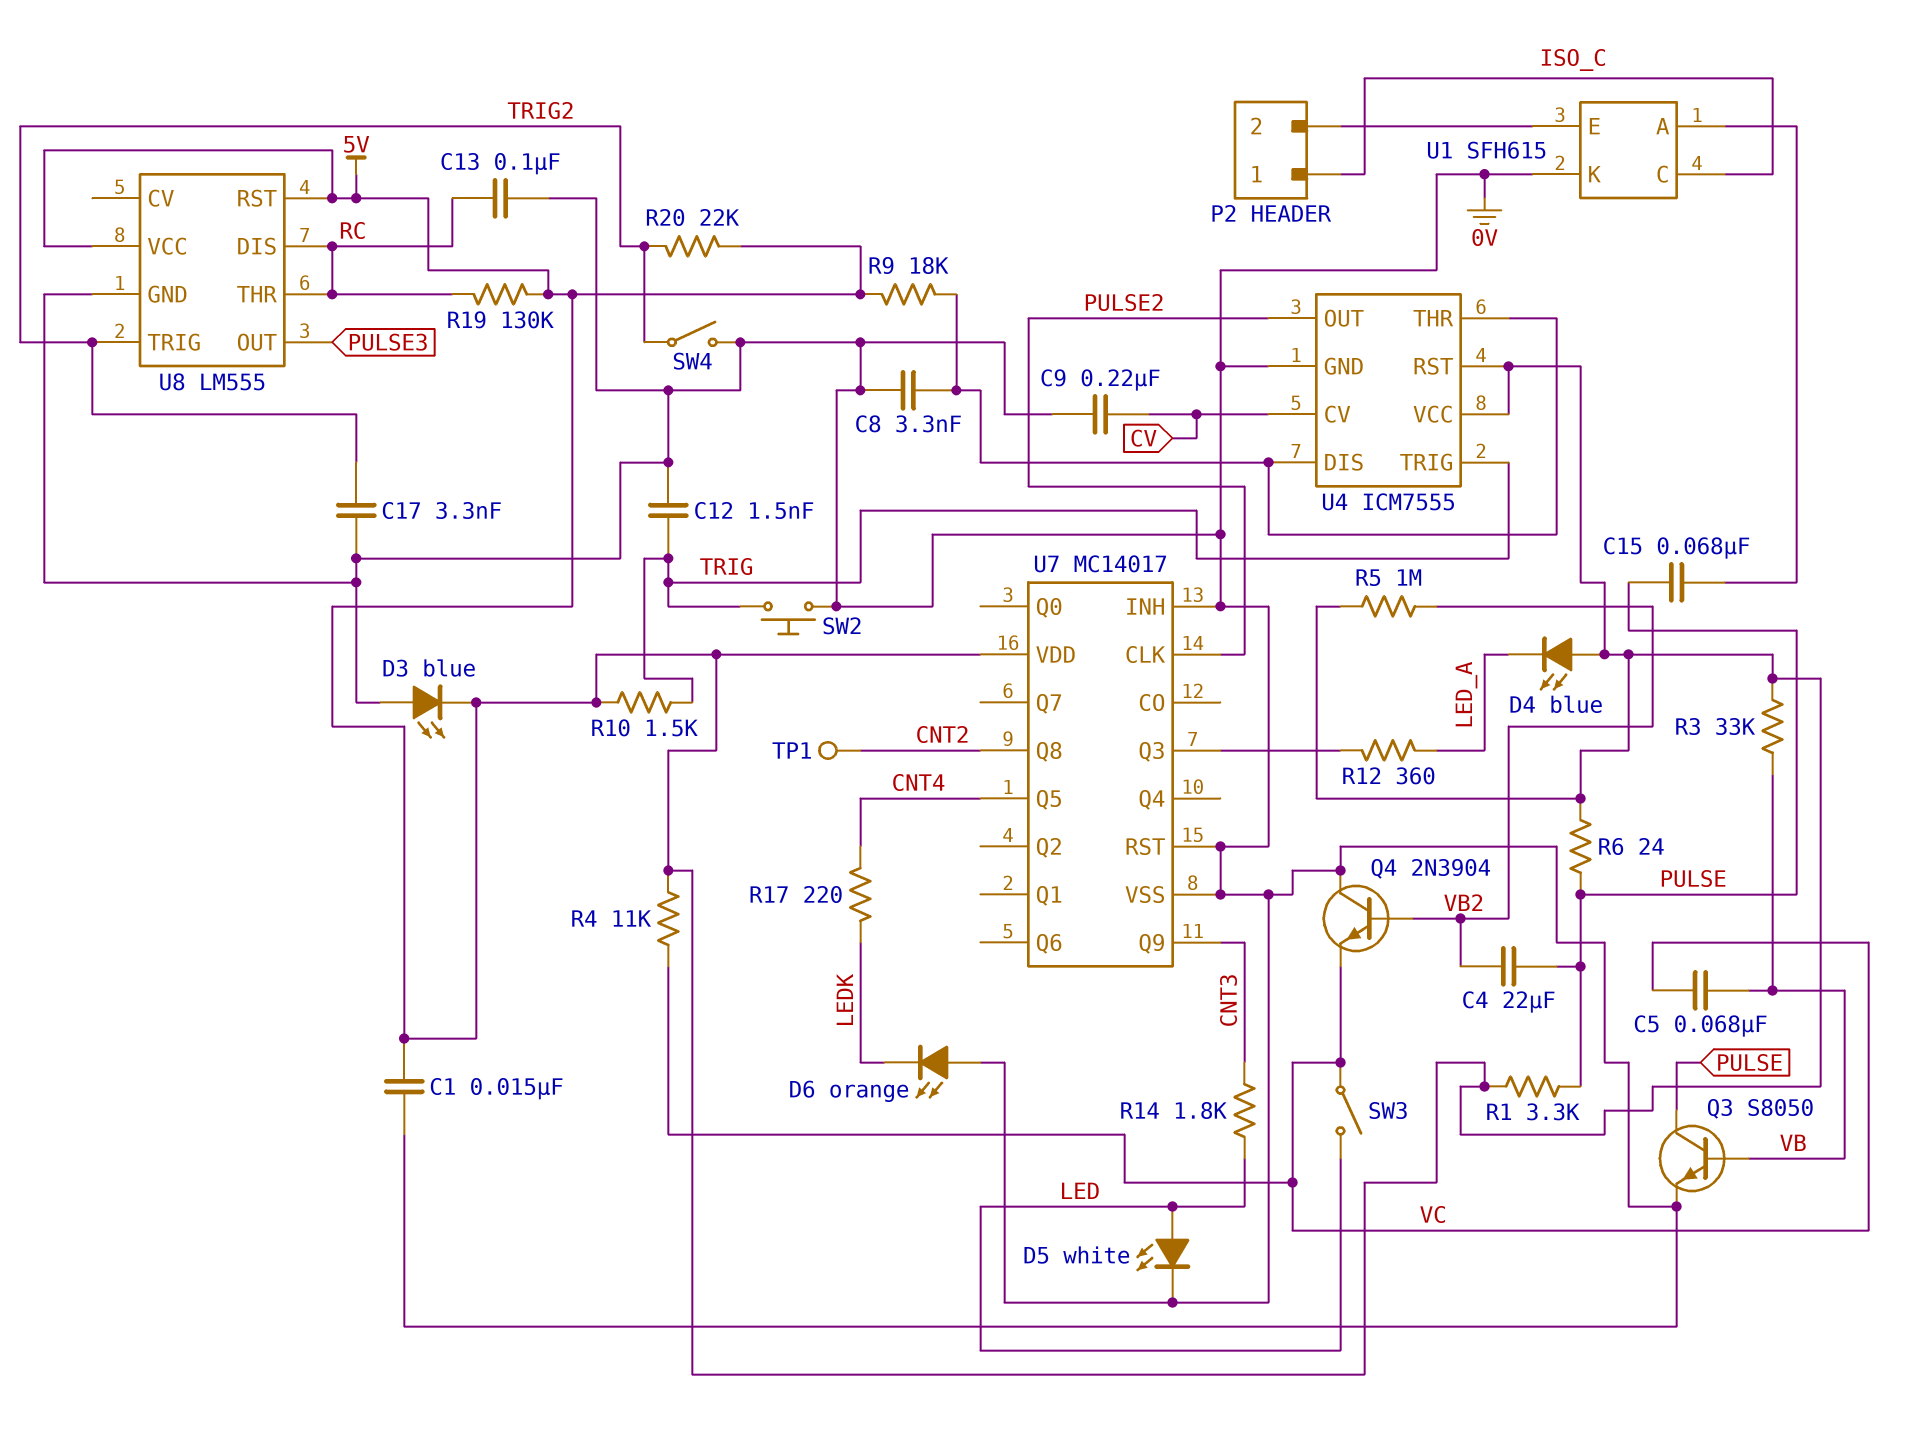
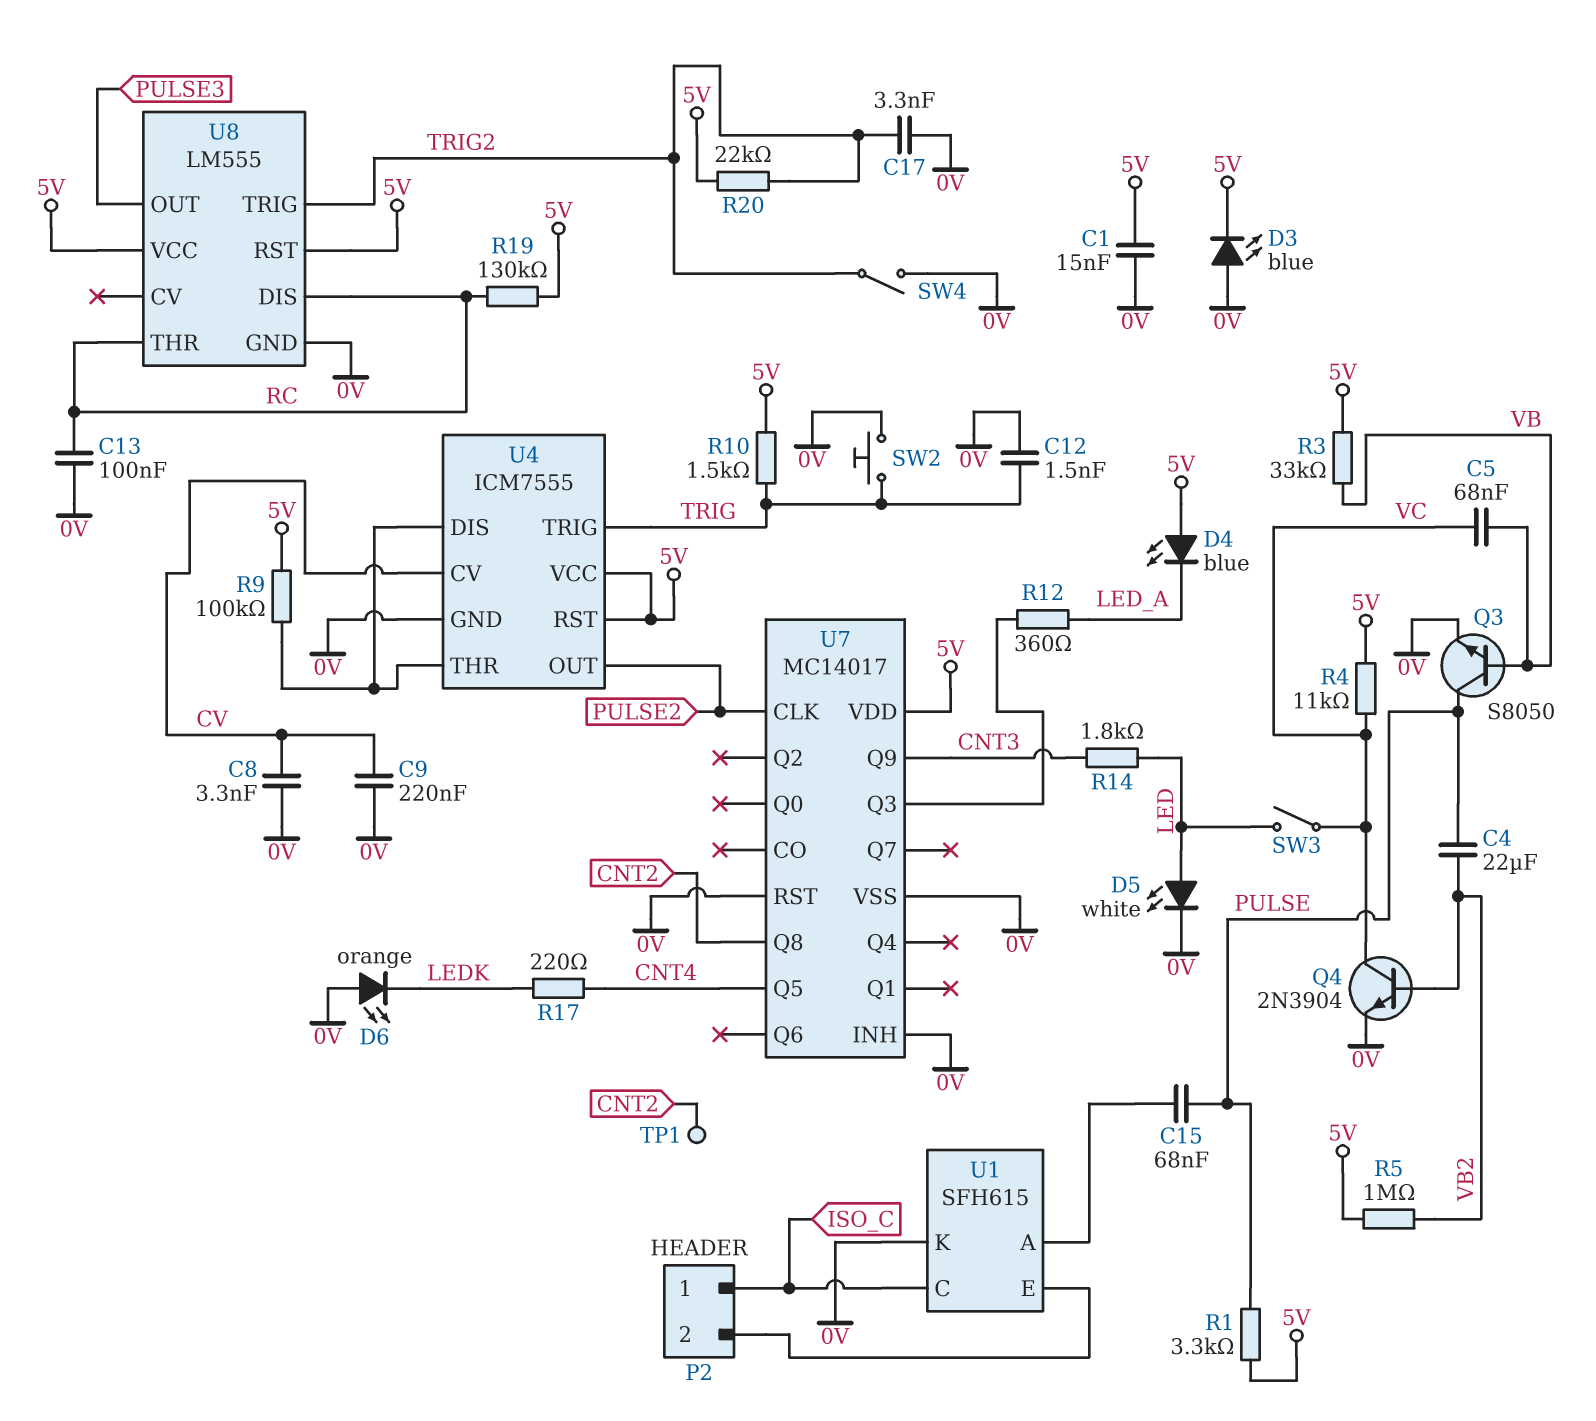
C8: 3.3nF (0V, U4/DIS) -> 3.3nF (0V, CV)
Q4: NPN 2N3904 (B VB2, C 0V, E VC) -> NPN 2N3904 (B VB2, C VC, E 0V)
R6: 24 (5V, PULSE) -> none
R9: 18k (5V, U4/DIS) -> 100k (5V, U4/DIS)

